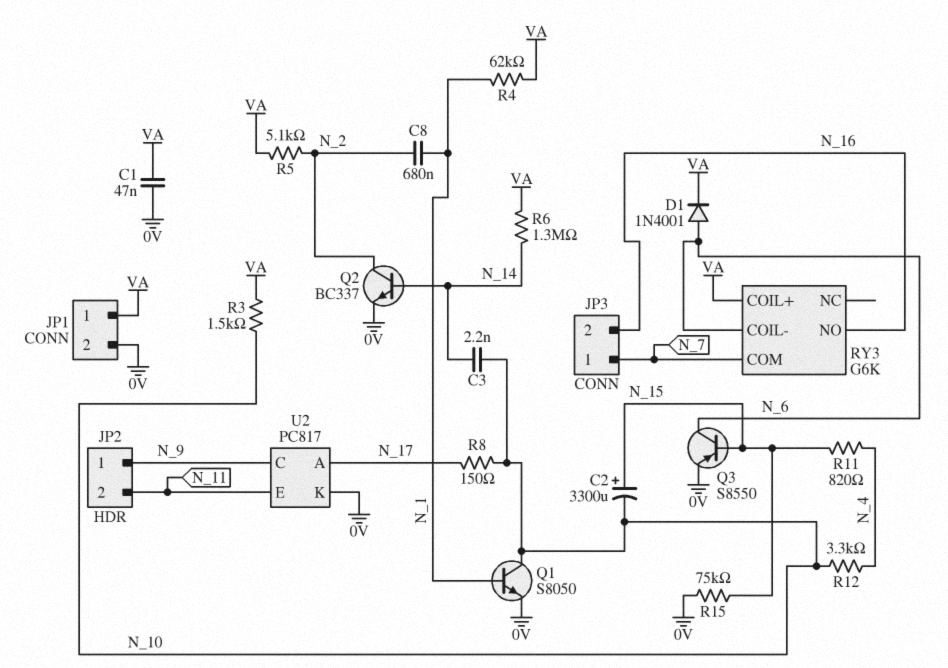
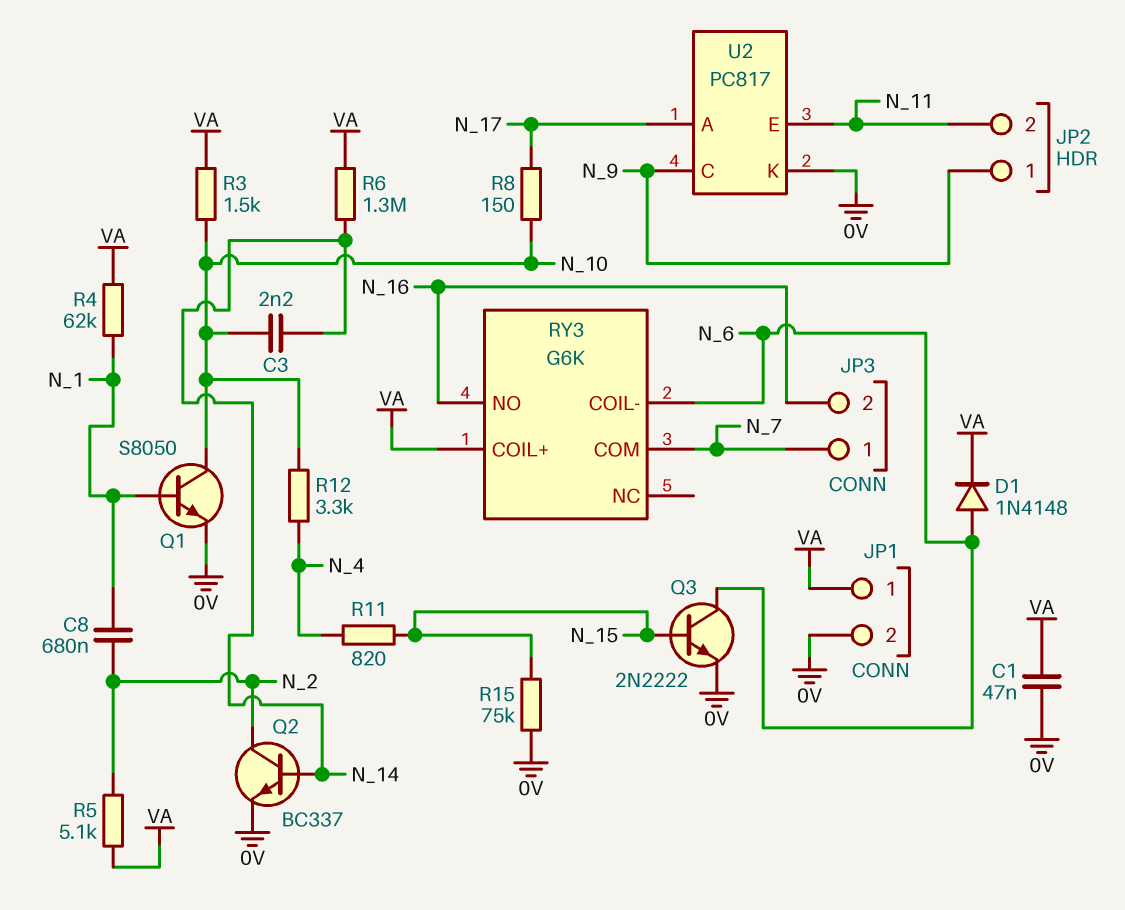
C2: 3300uF (plus N_15, minus N_10) -> none
D1: diode 1N4001 (A N_6, K VA) -> diode 1N4148 (A N_6, K VA)
Q3: PNP S8550 (B N_15, C N_6, E 0V) -> NPN 2N2222 (B N_15, C N_6, E 0V)

